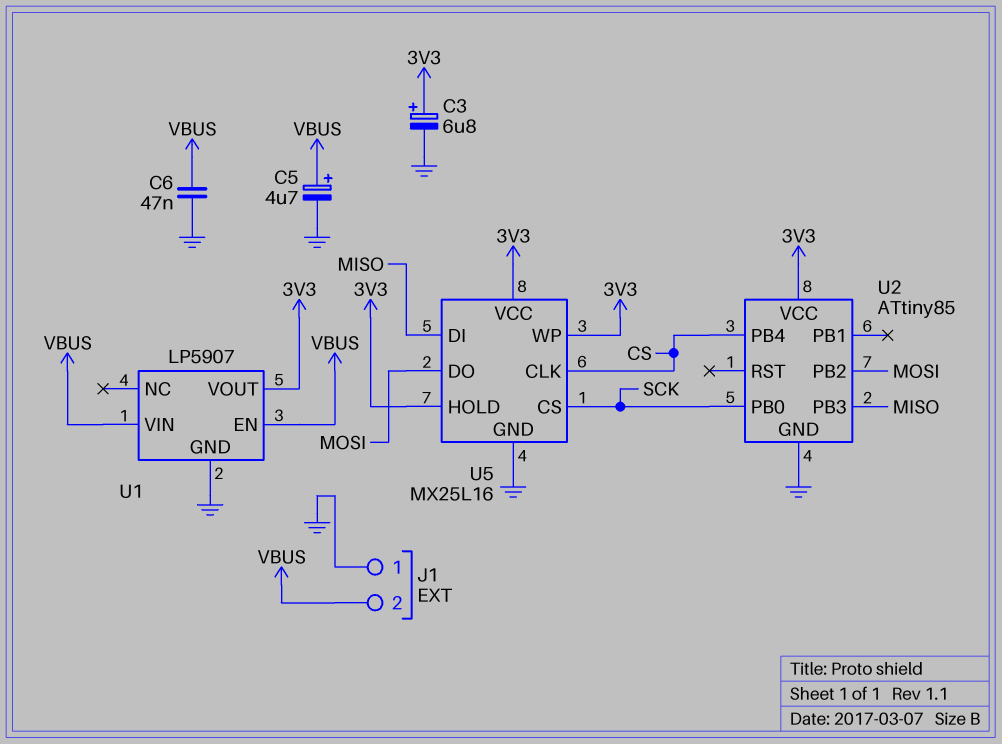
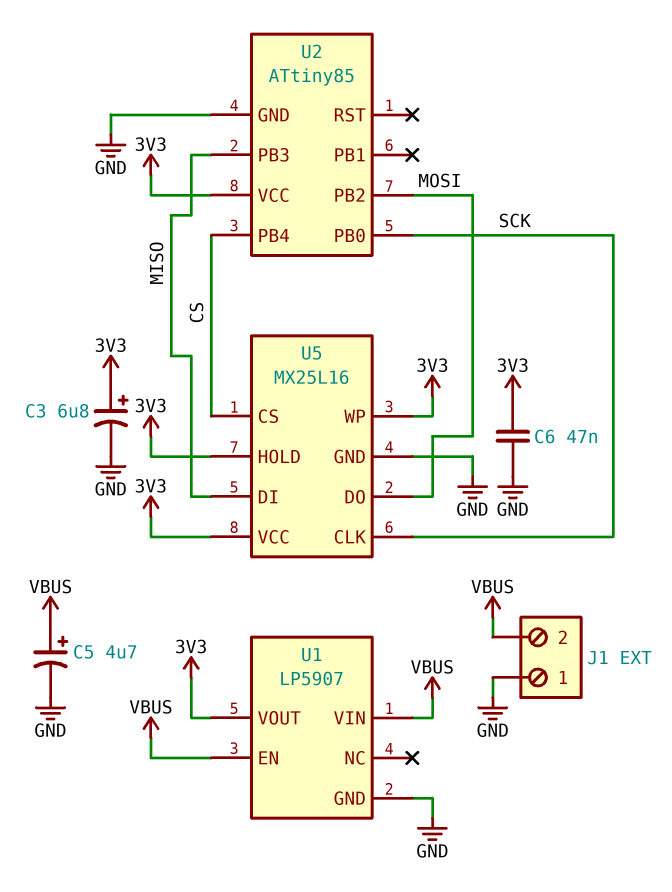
C6: 47nF (GND, VBUS) -> 47nF (3V3, GND)
U5 pin CLK: CS -> SCK
U5 pin CS: SCK -> CS

